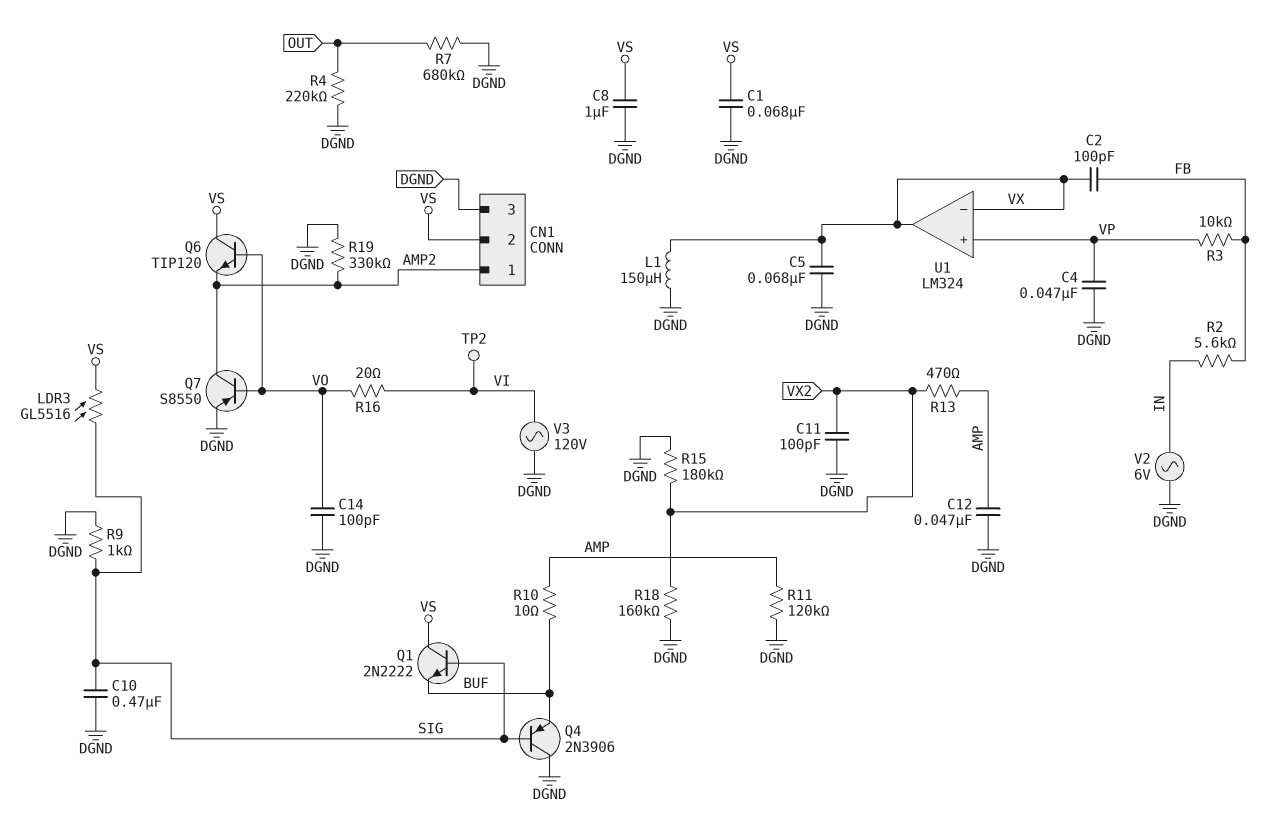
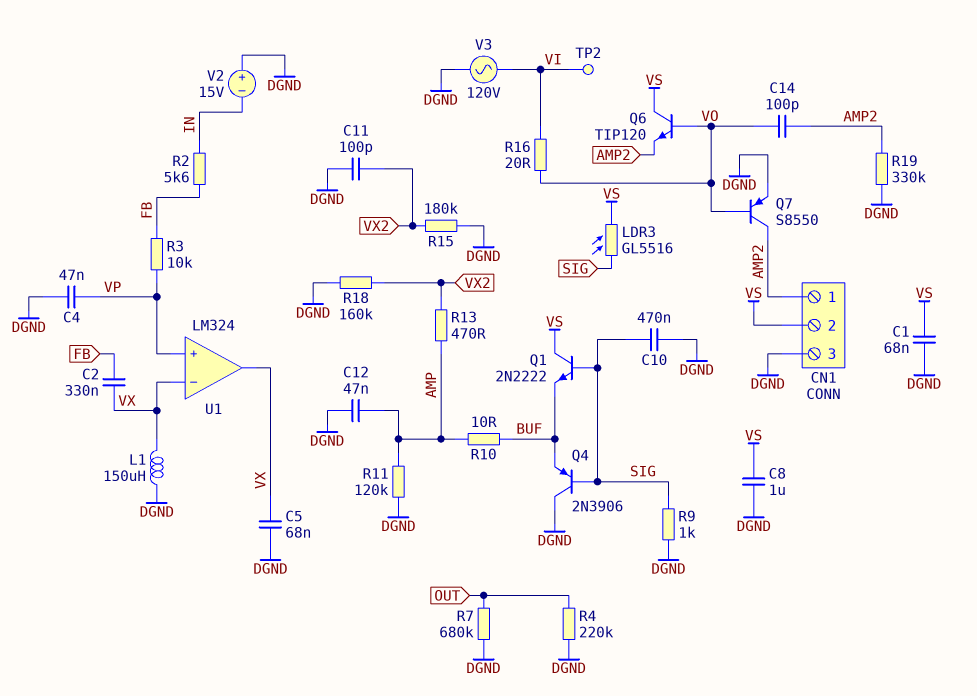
C2: 100pF (FB, VX) -> 330nF (FB, VX)
C14: 100pF (DGND, VO) -> 100pF (AMP2, VO)
V2: AC 6V (DGND, IN) -> 15V (plus DGND, minus IN)

